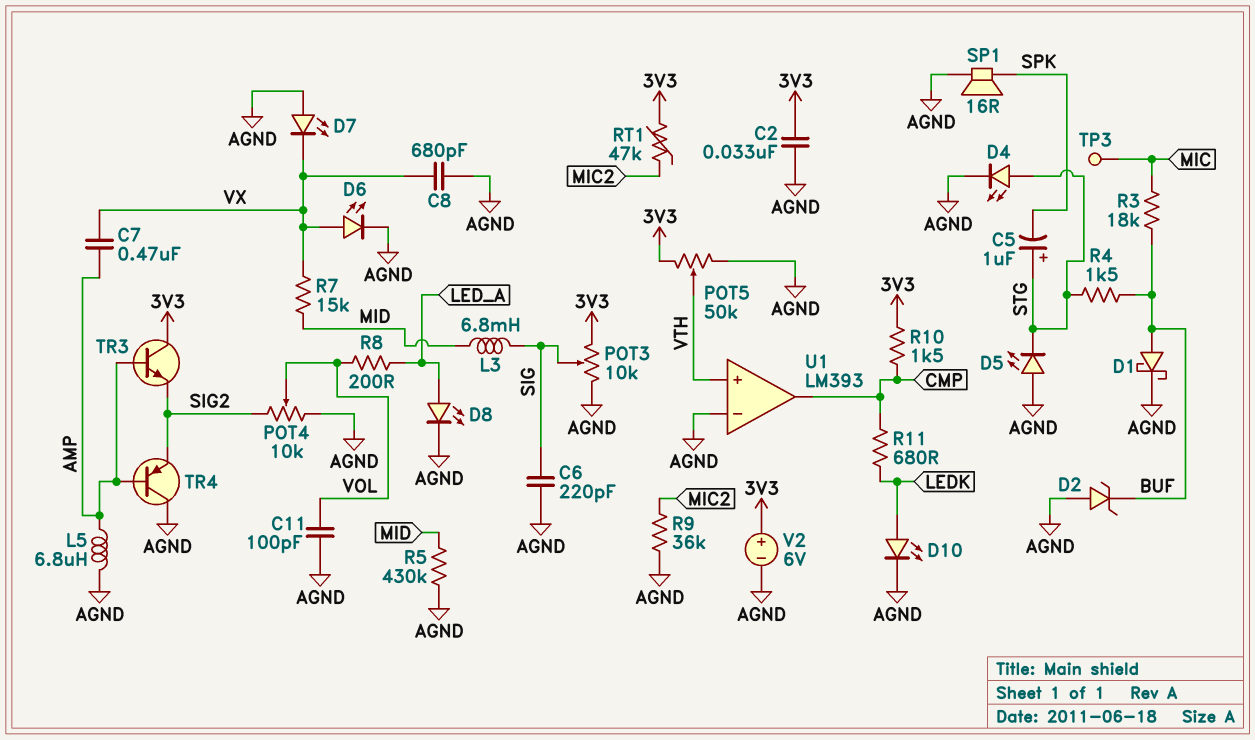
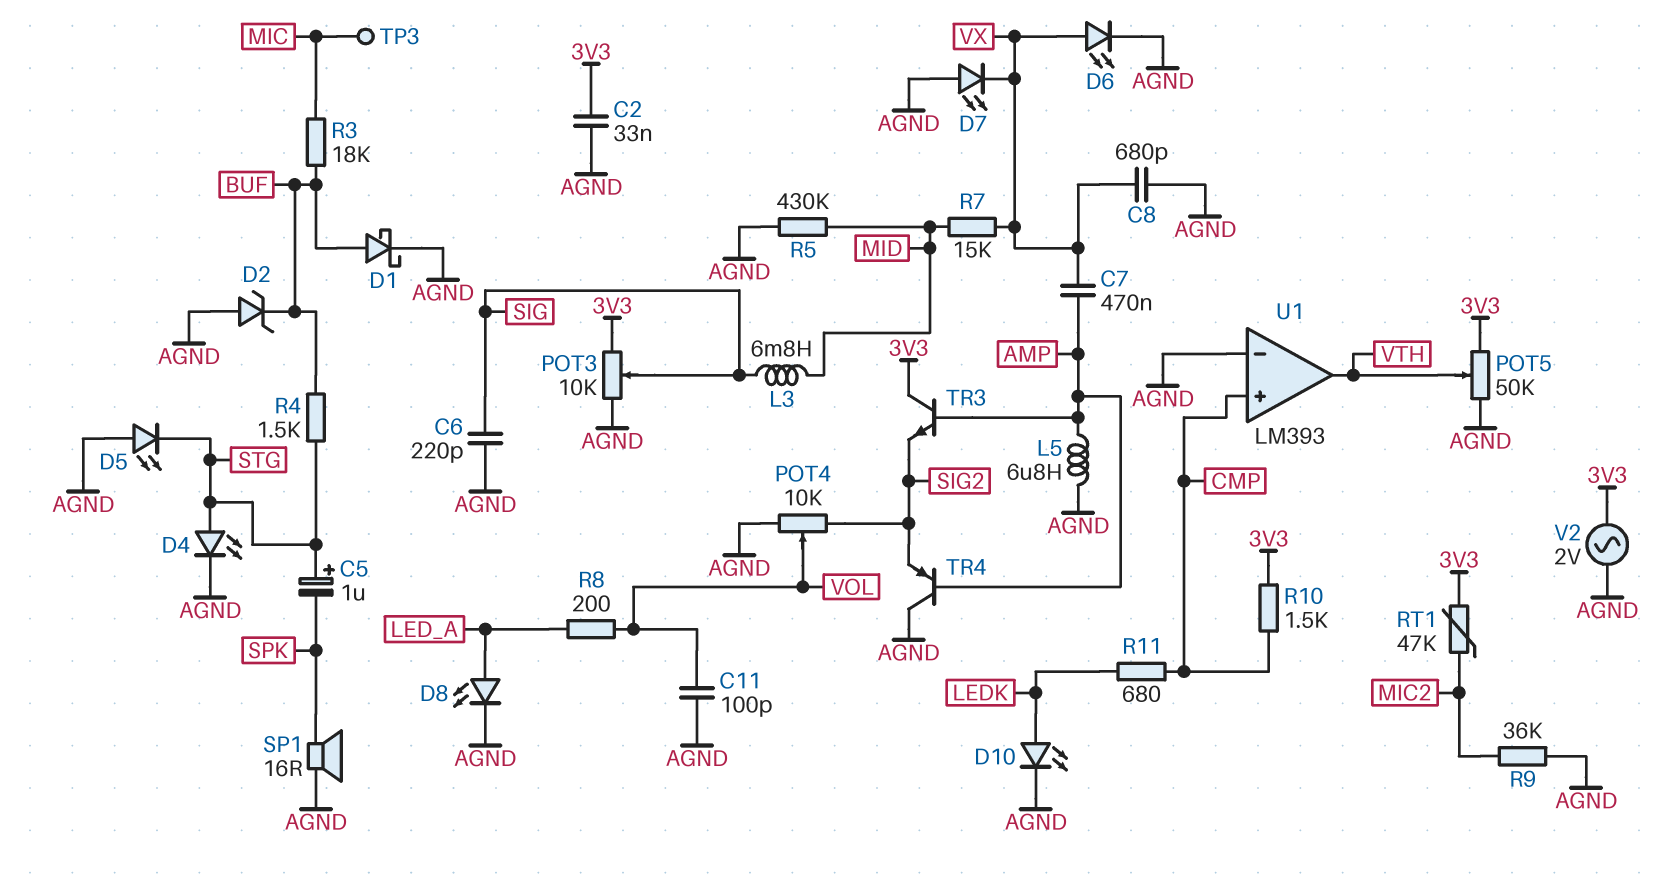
U1 pin in+: VTH -> CMP
U1 pin out: CMP -> VTH
V2: 6V (plus 3V3, minus AGND) -> AC 2V (3V3, AGND)

